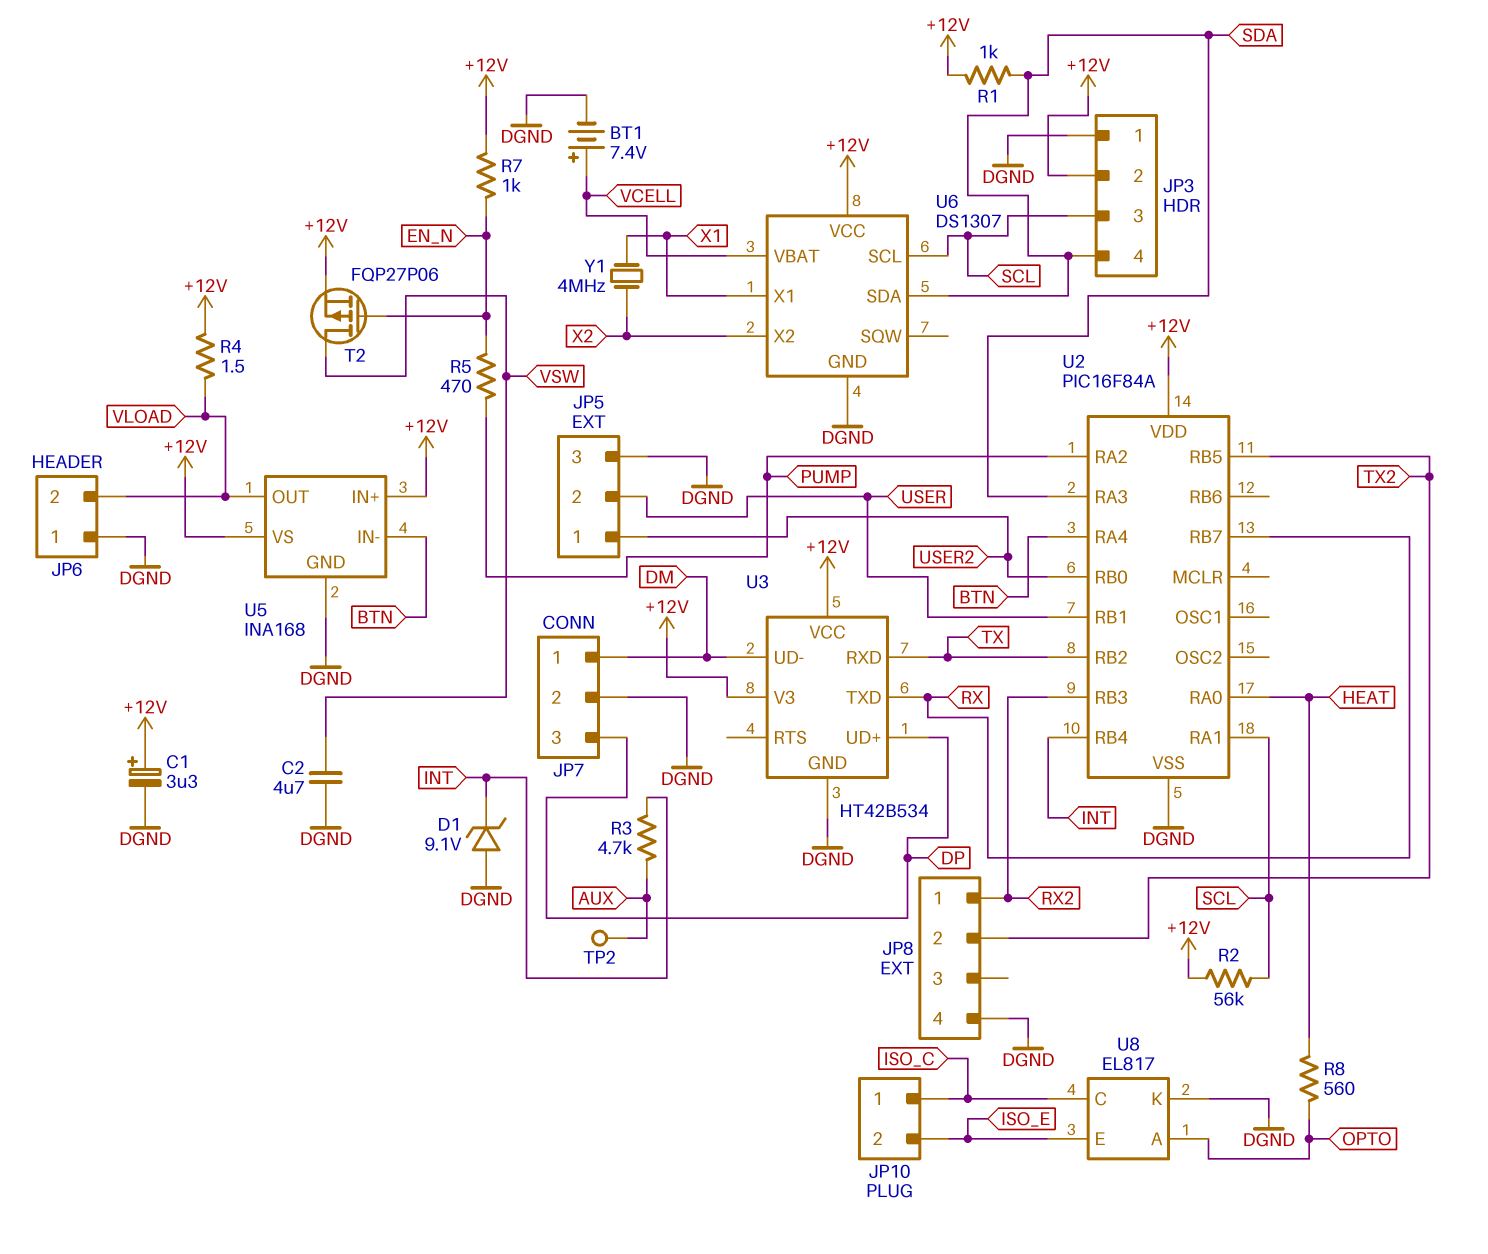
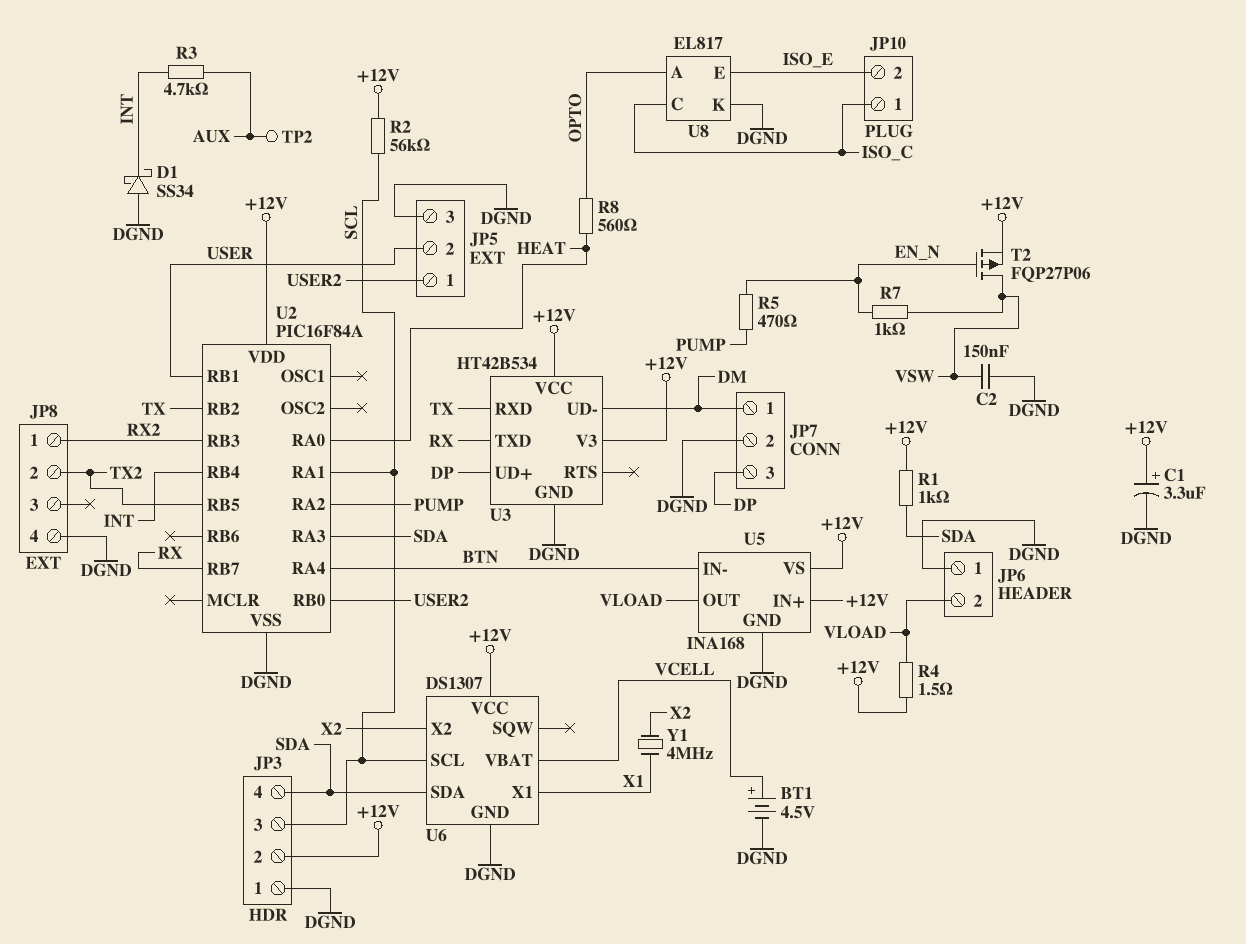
BT1: 7.4V (plus VCELL, minus DGND) -> 4.5V (plus VCELL, minus DGND)
C2: 4.7uF (DGND, VSW) -> 150nF (DGND, VSW)
D1: zener 9.1V (A DGND, K INT) -> schottky SS34 (A DGND, K INT)
R7: 1k (+12V, EN_N) -> 1k (EN_N, VSW)

